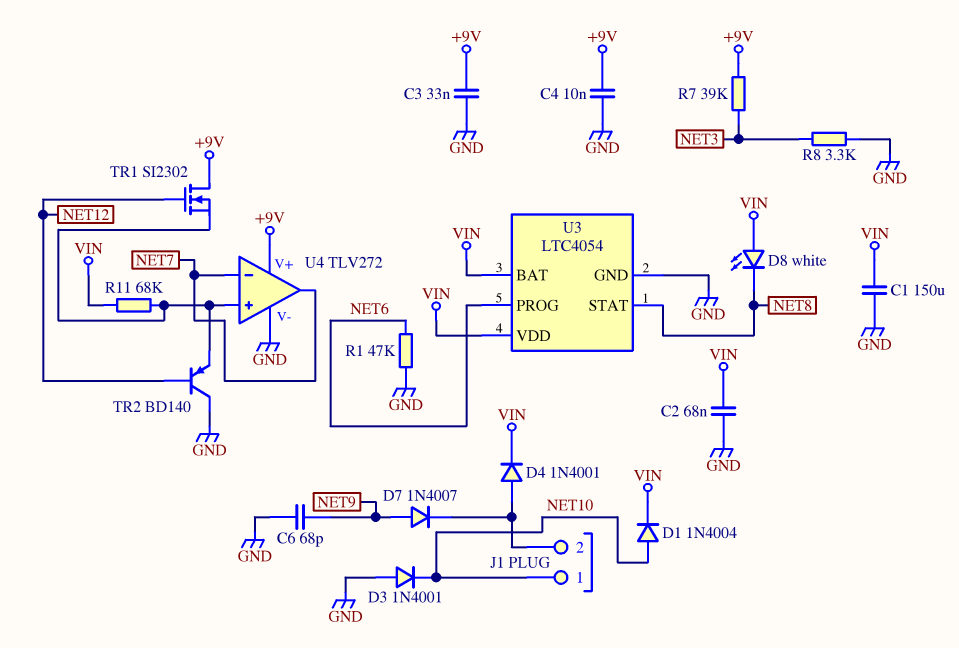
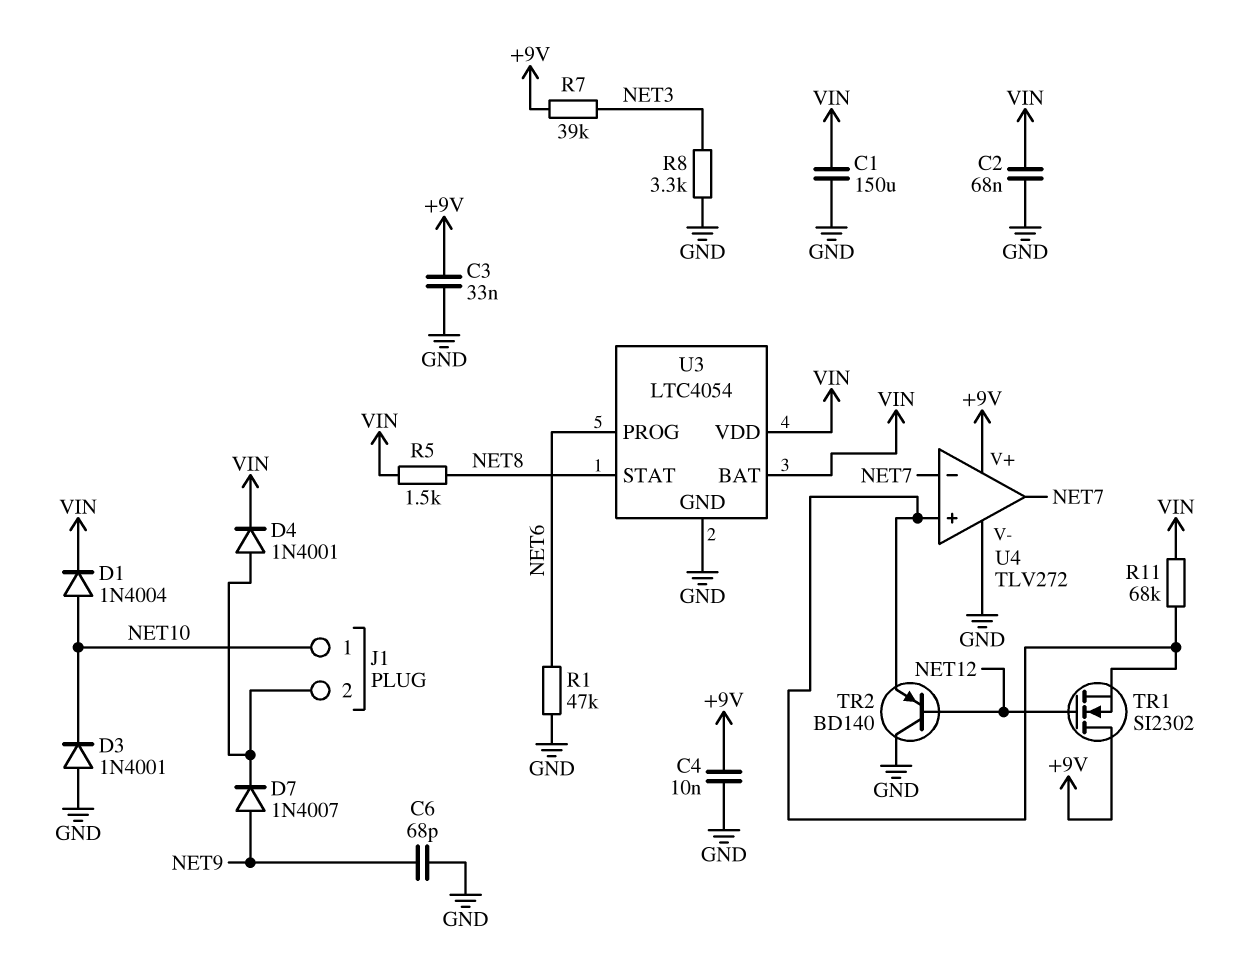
D8: LED white (A VIN, K NET8) -> none
R5: none -> 1.5k (NET8, VIN)

